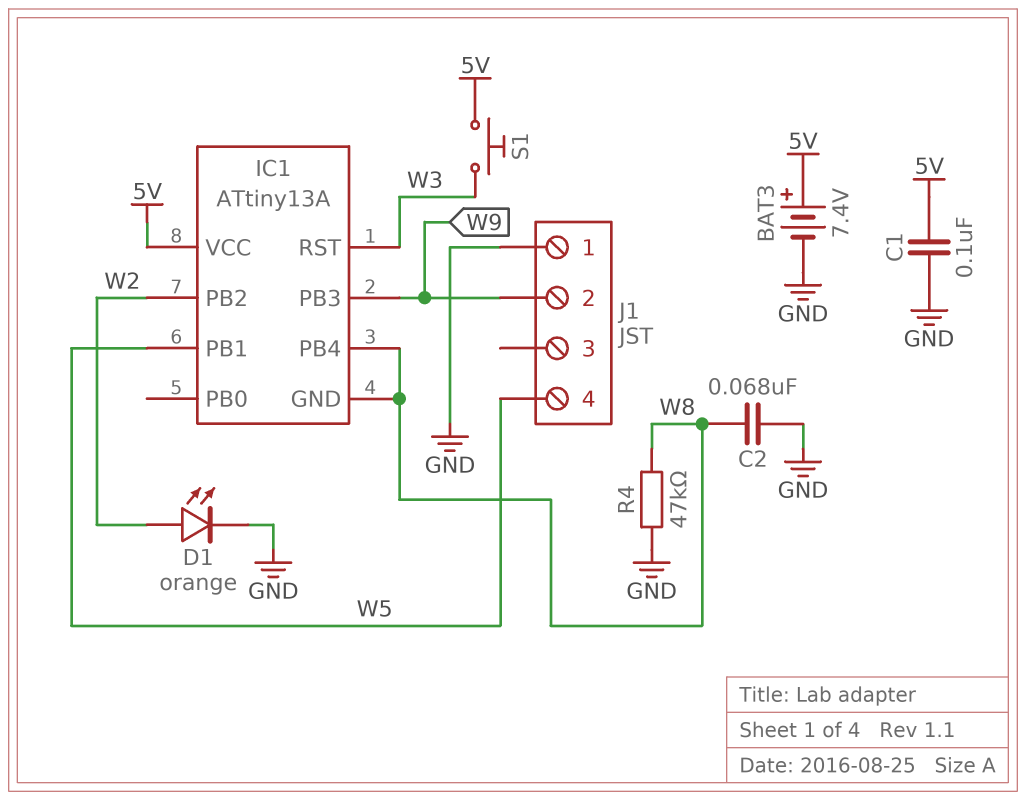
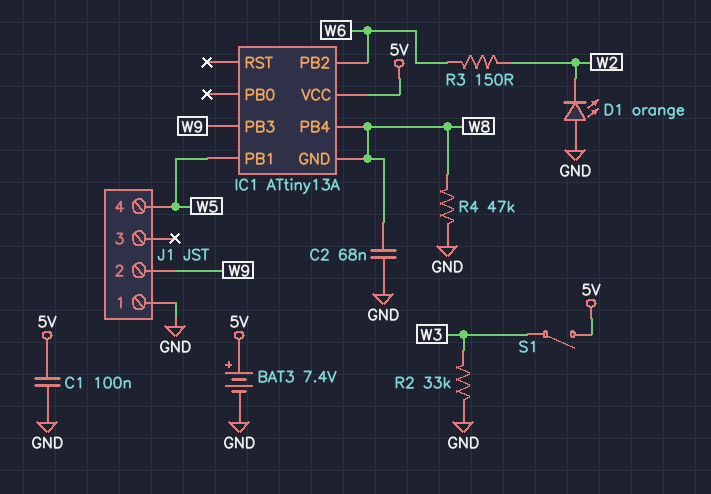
D1: LED orange (A W2, K GND) -> LED orange (A GND, K W2)
IC1 pin PB2: W2 -> W6
IC1 pin RST: W3 -> none
R2: none -> 33k (GND, W3)
R3: none -> 150 (W2, W6)
S1: button (5V, W3) -> switch (5V, W3)

